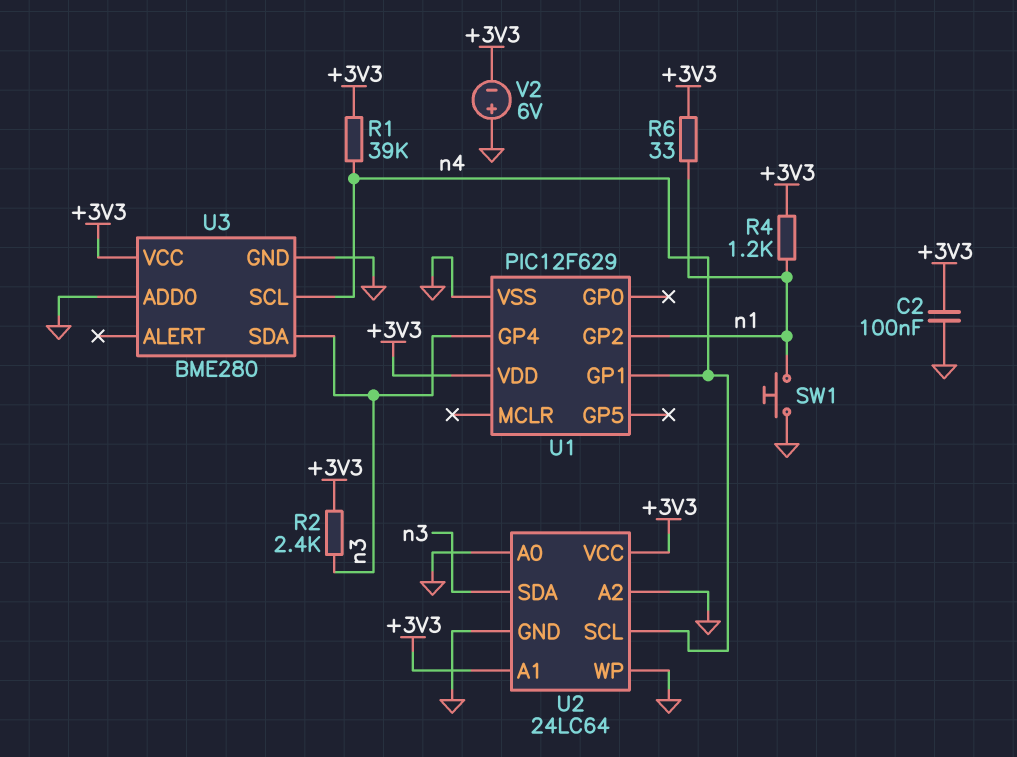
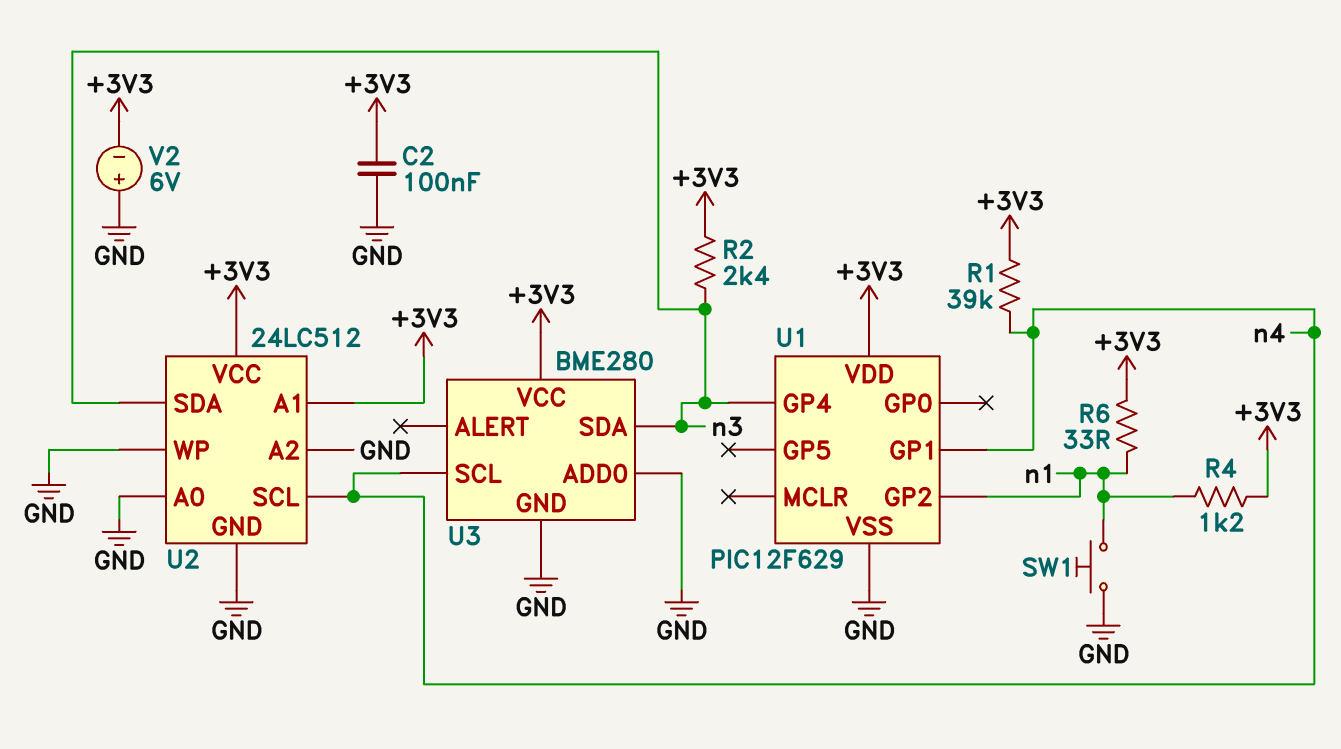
U2: 24LC64 -> 24LC512

